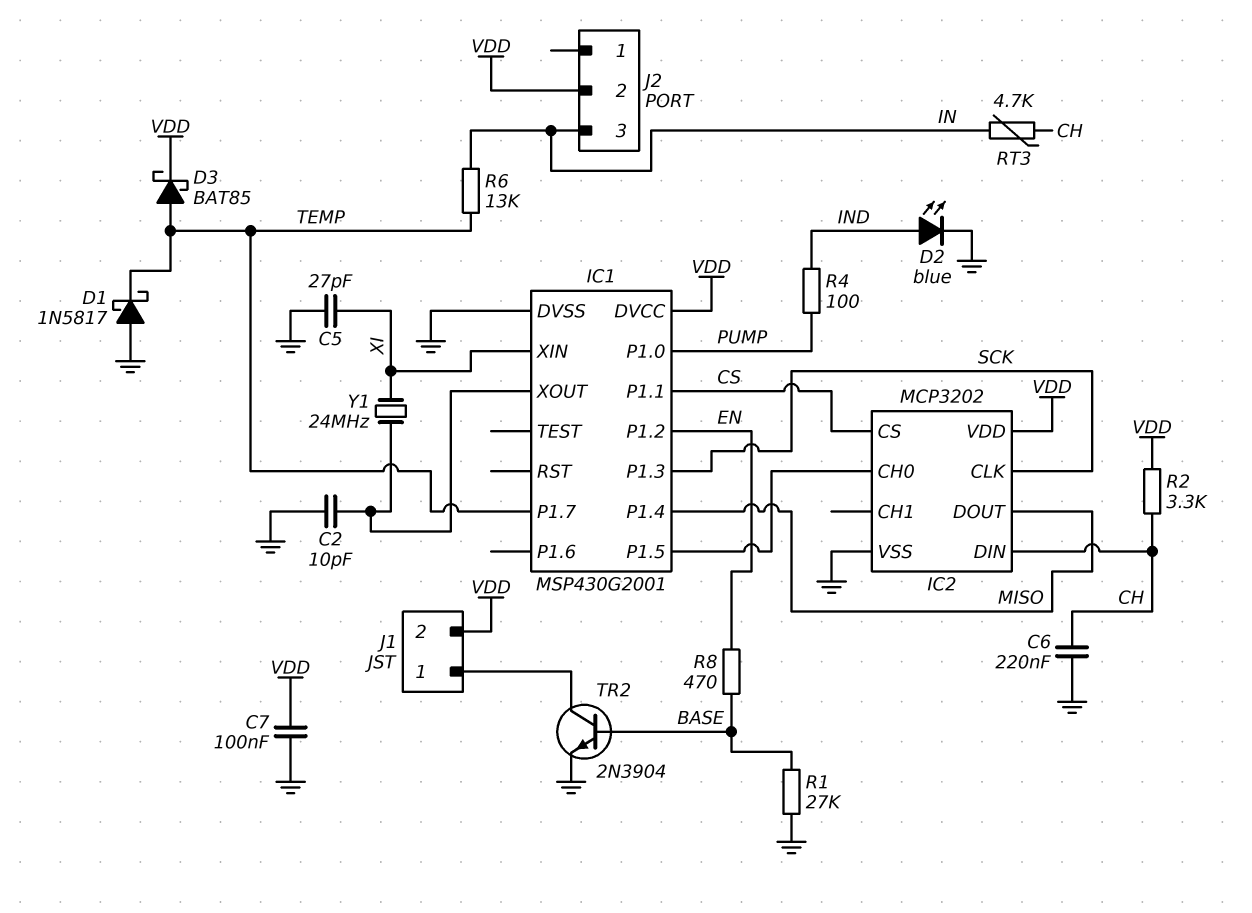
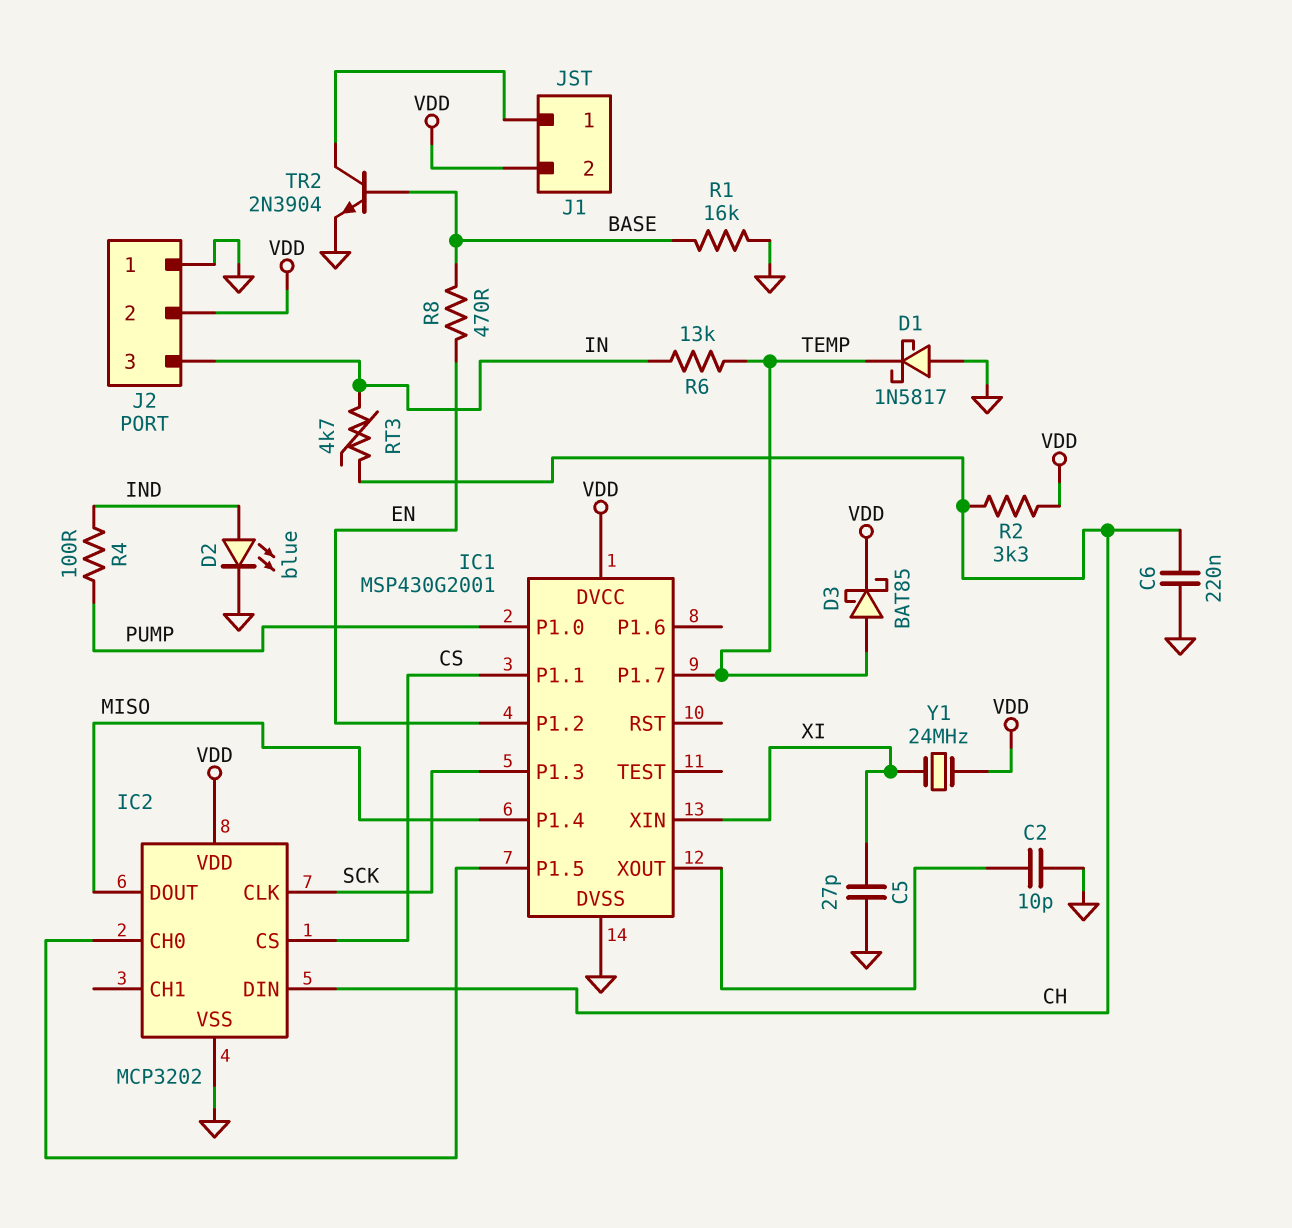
C7: 100nF (GND, VDD) -> none
J2 pin 1: none -> GND
R1: 27k (BASE, GND) -> 16k (BASE, GND)
Y1: 24MHz (IC1/XOUT, XI) -> 24MHz (VDD, XI)

